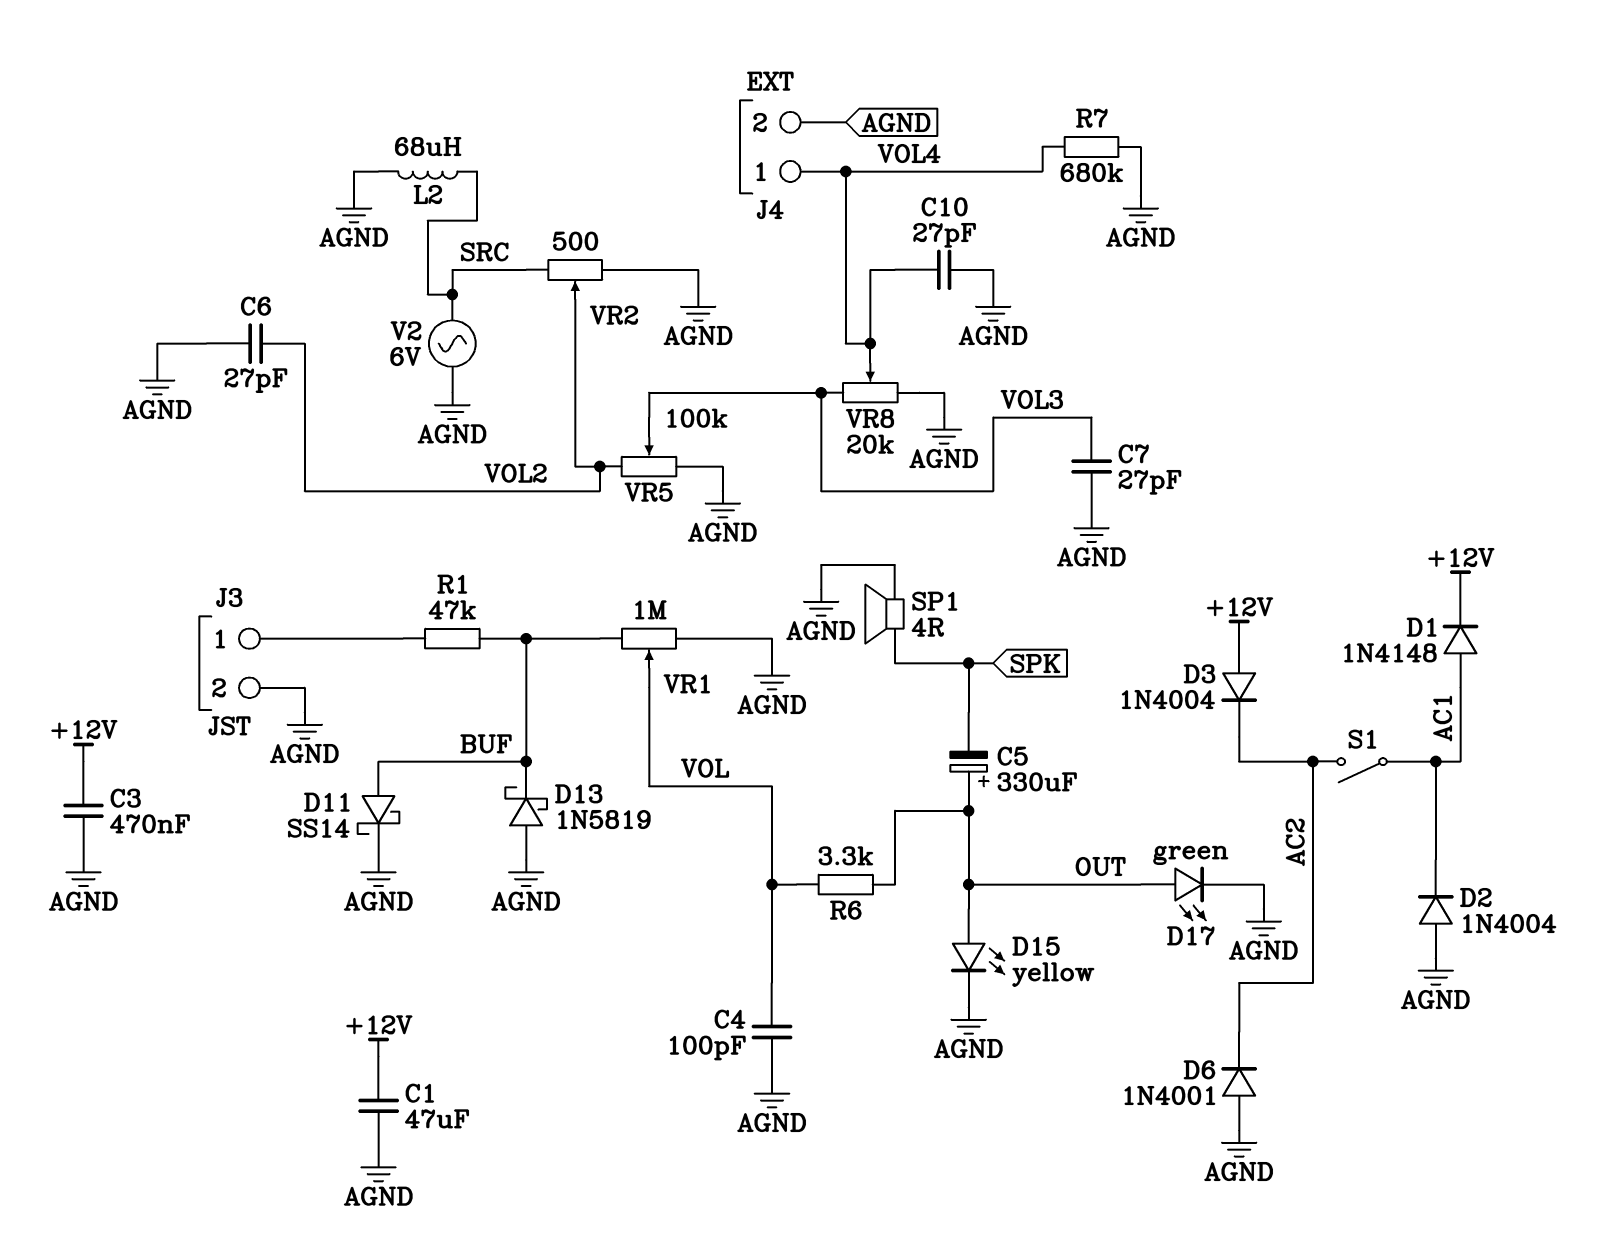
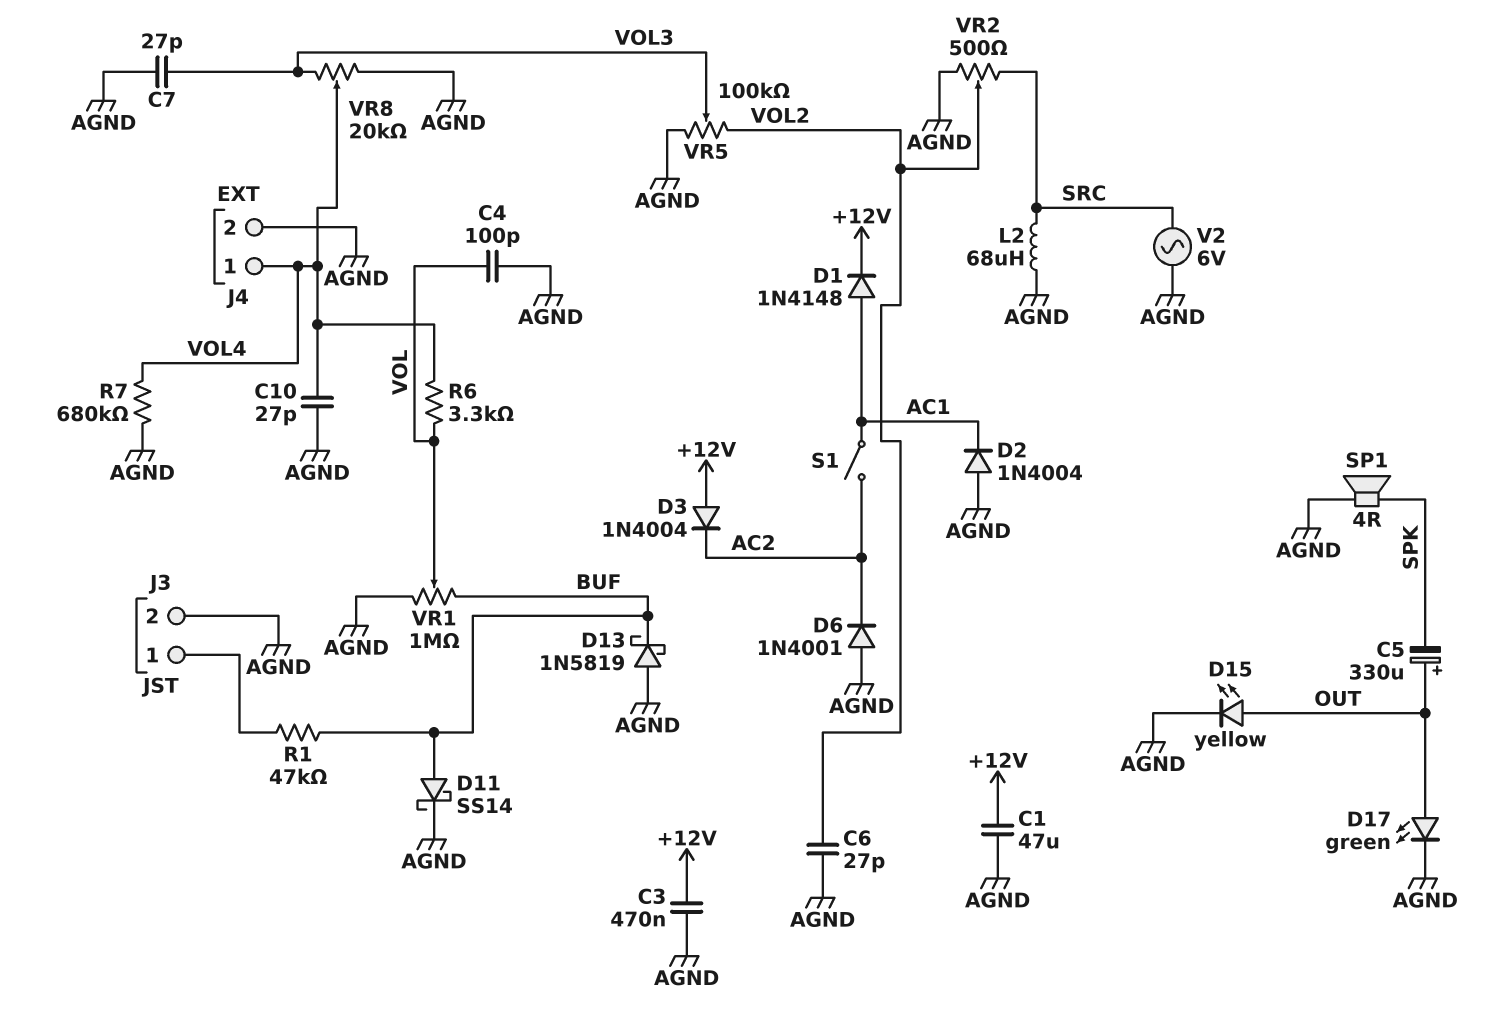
R6: 3.3k (OUT, VOL) -> 3.3k (VOL, VOL4)

